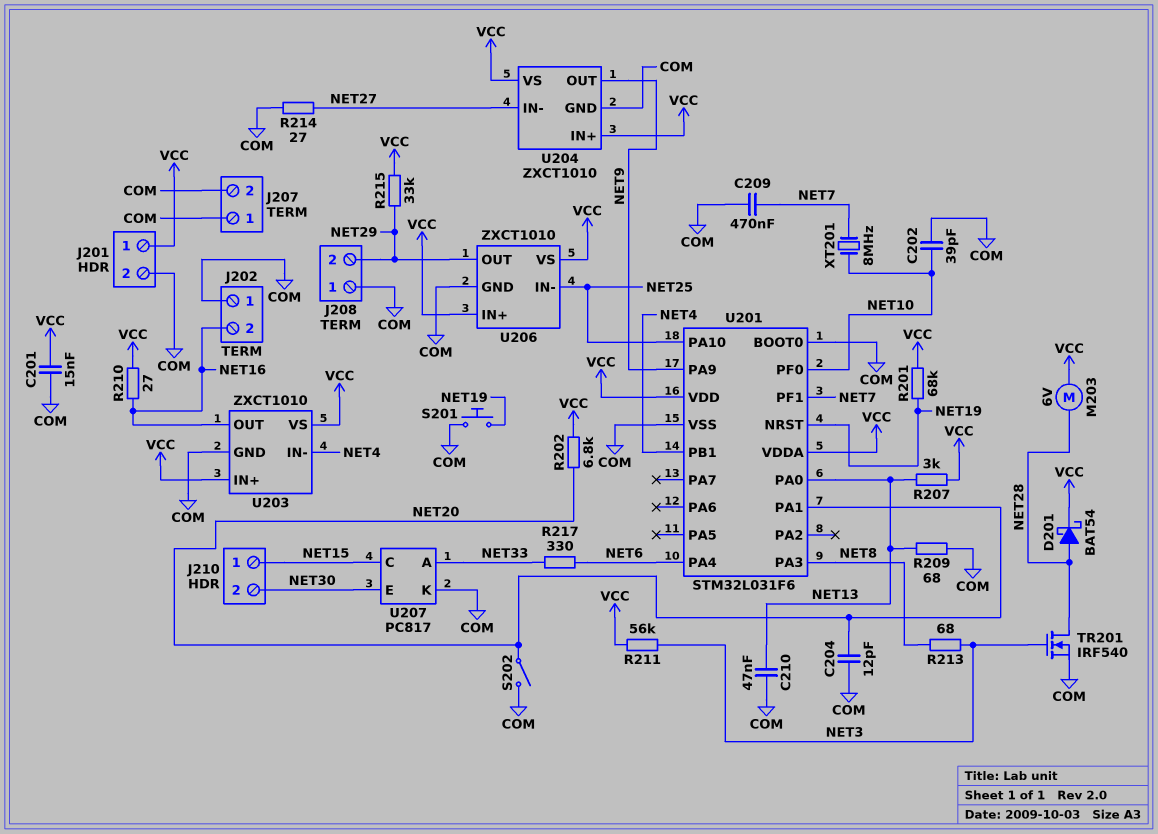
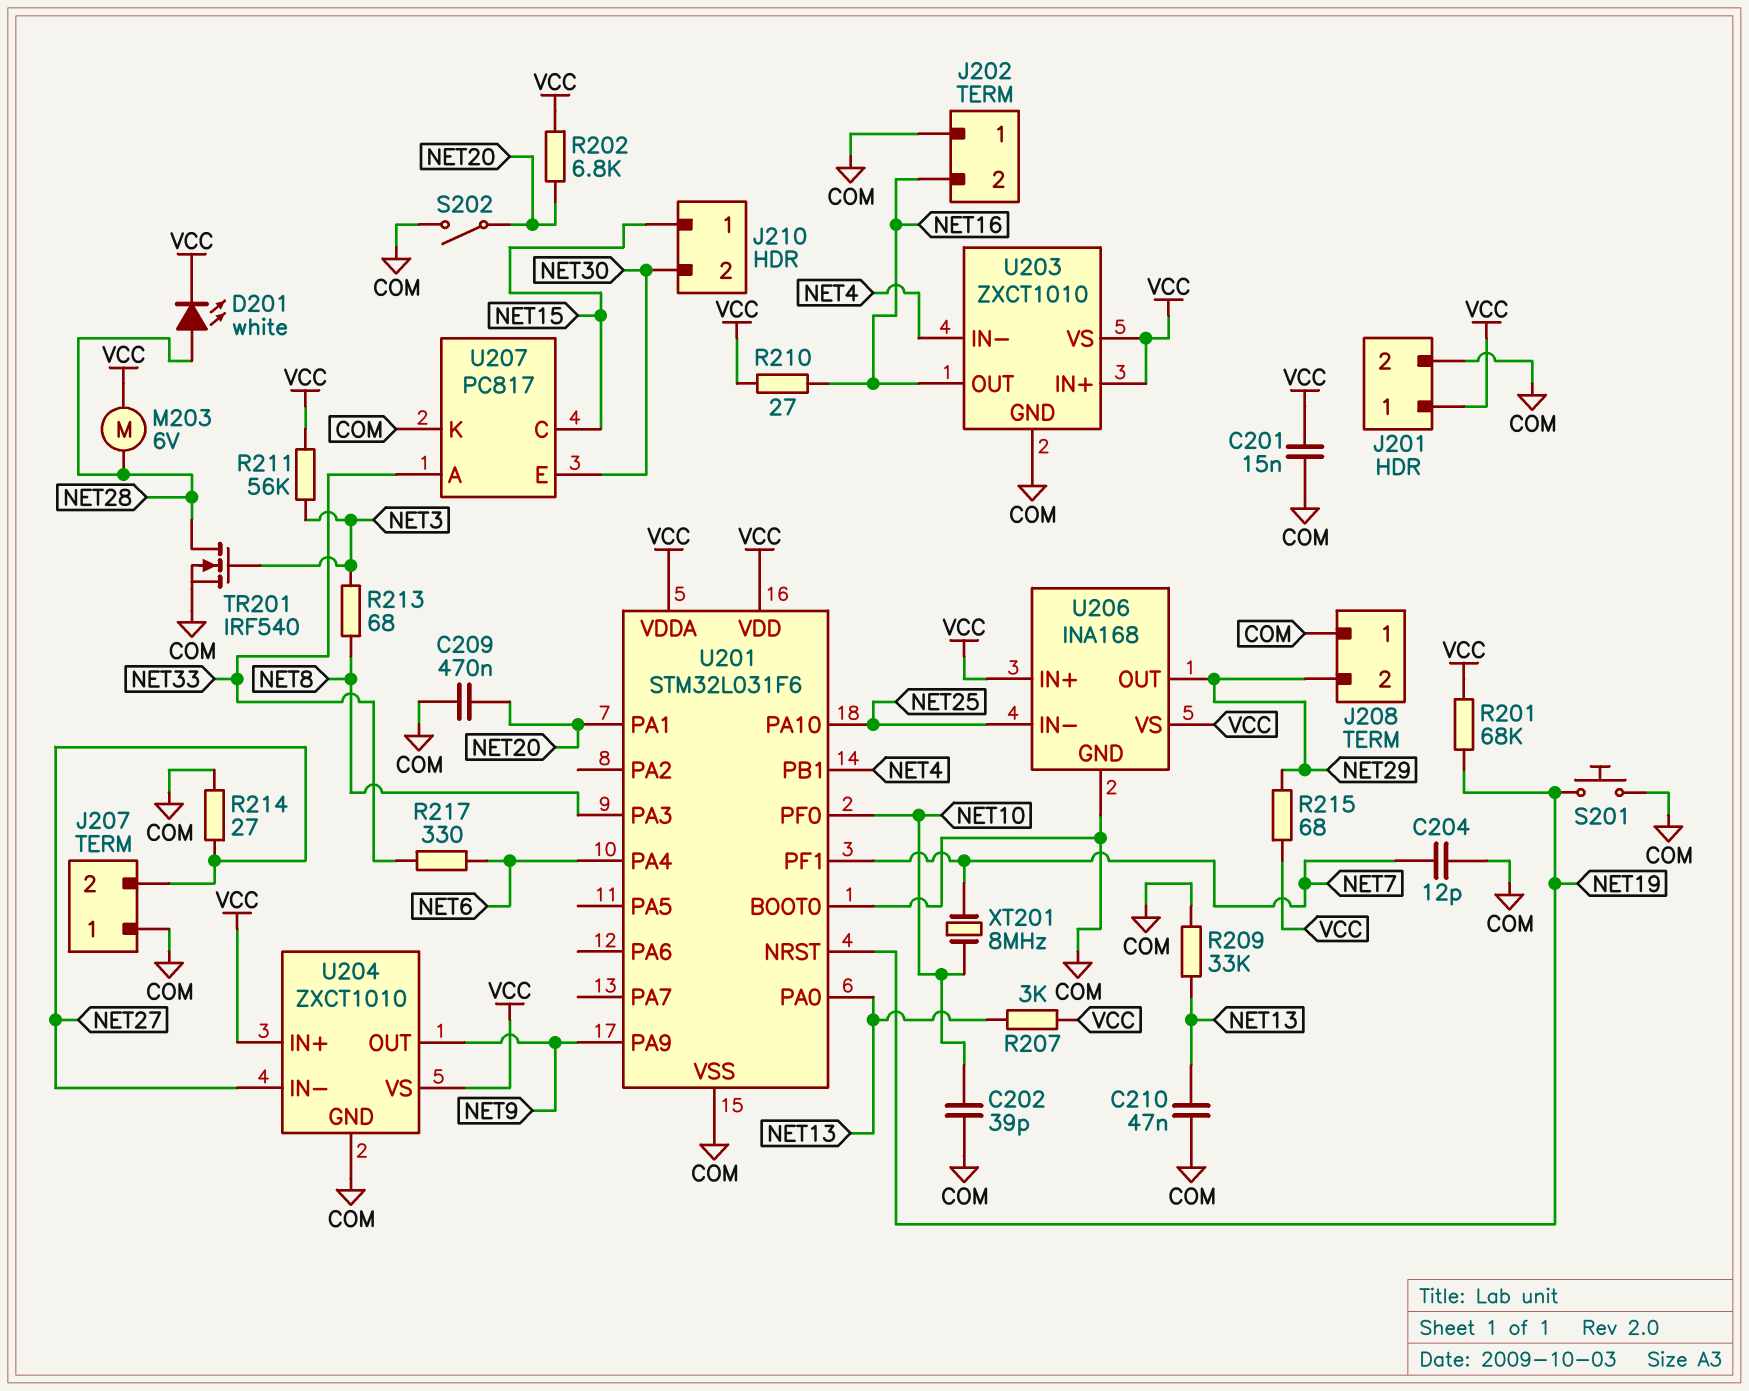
C204: 12pF (COM, NET20) -> 12pF (COM, NET7)
C209: 470nF (COM, NET7) -> 470nF (COM, NET20)
D201: schottky BAT54 (A NET28, K VCC) -> LED white (A NET28, K VCC)
J207 pin 2: COM -> NET27
R209: 68 (COM, NET13) -> 33k (COM, NET13)
R215: 33k (NET29, VCC) -> 68 (NET29, VCC)
U206: ZXCT1010 -> INA168

